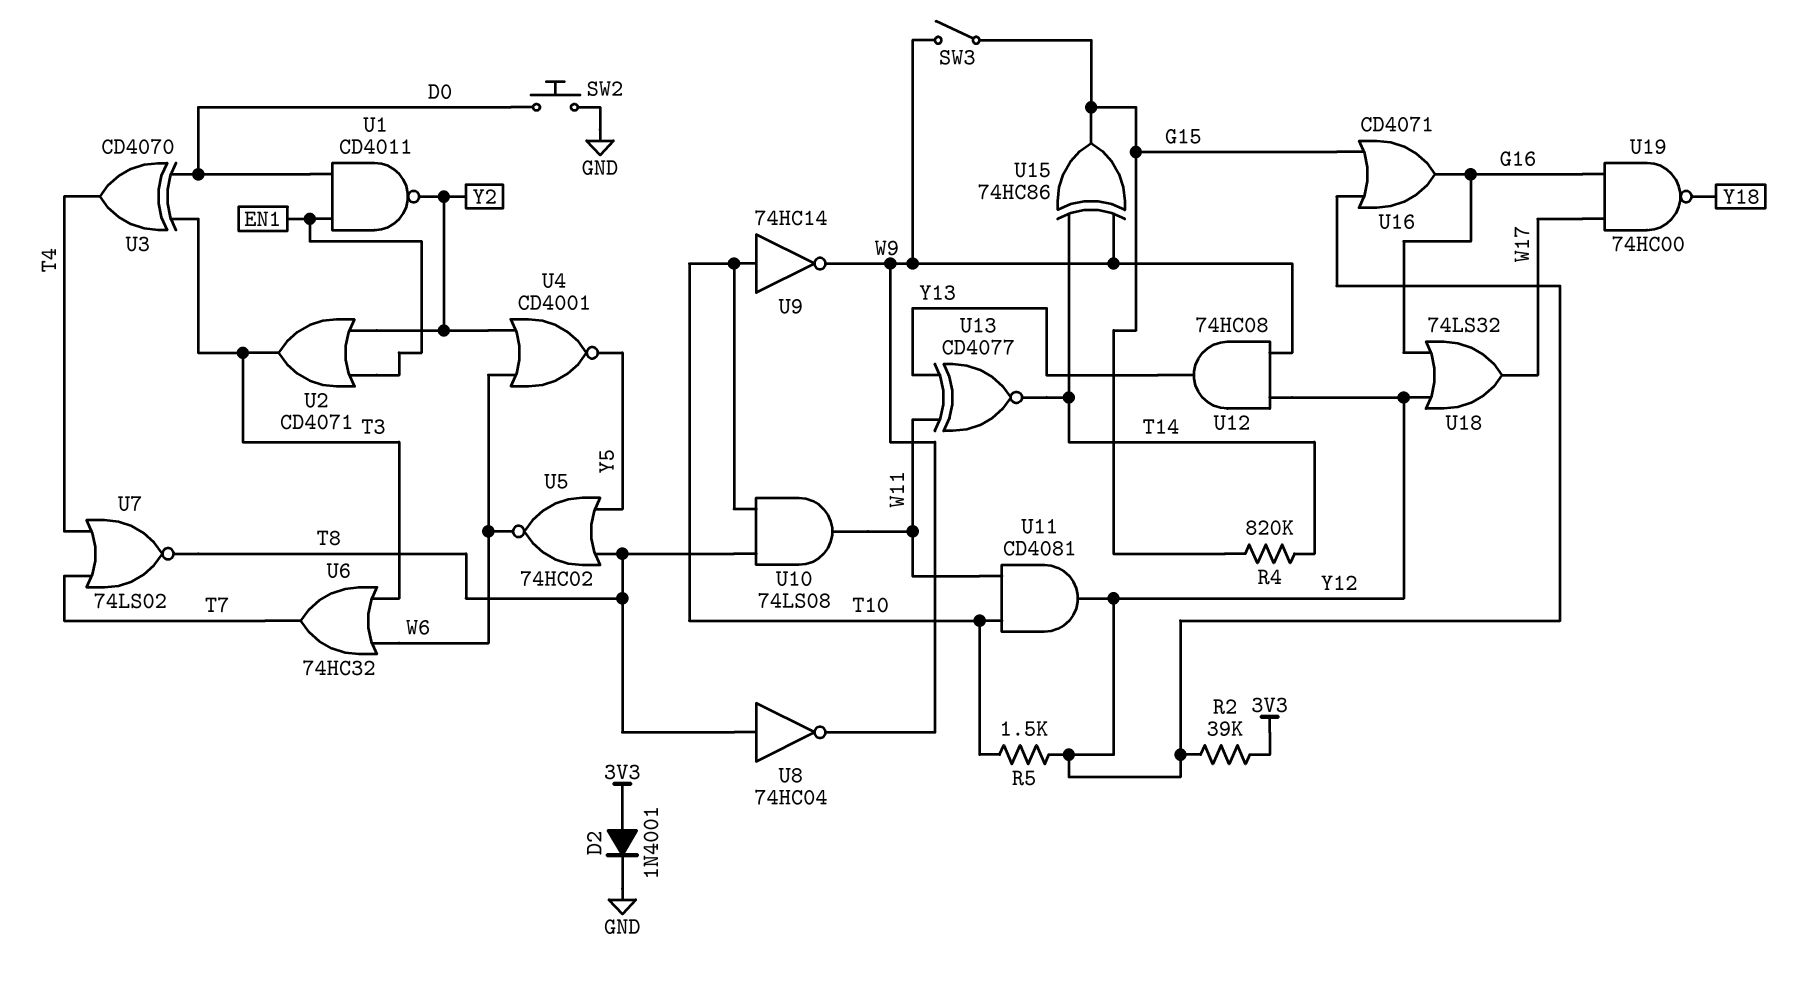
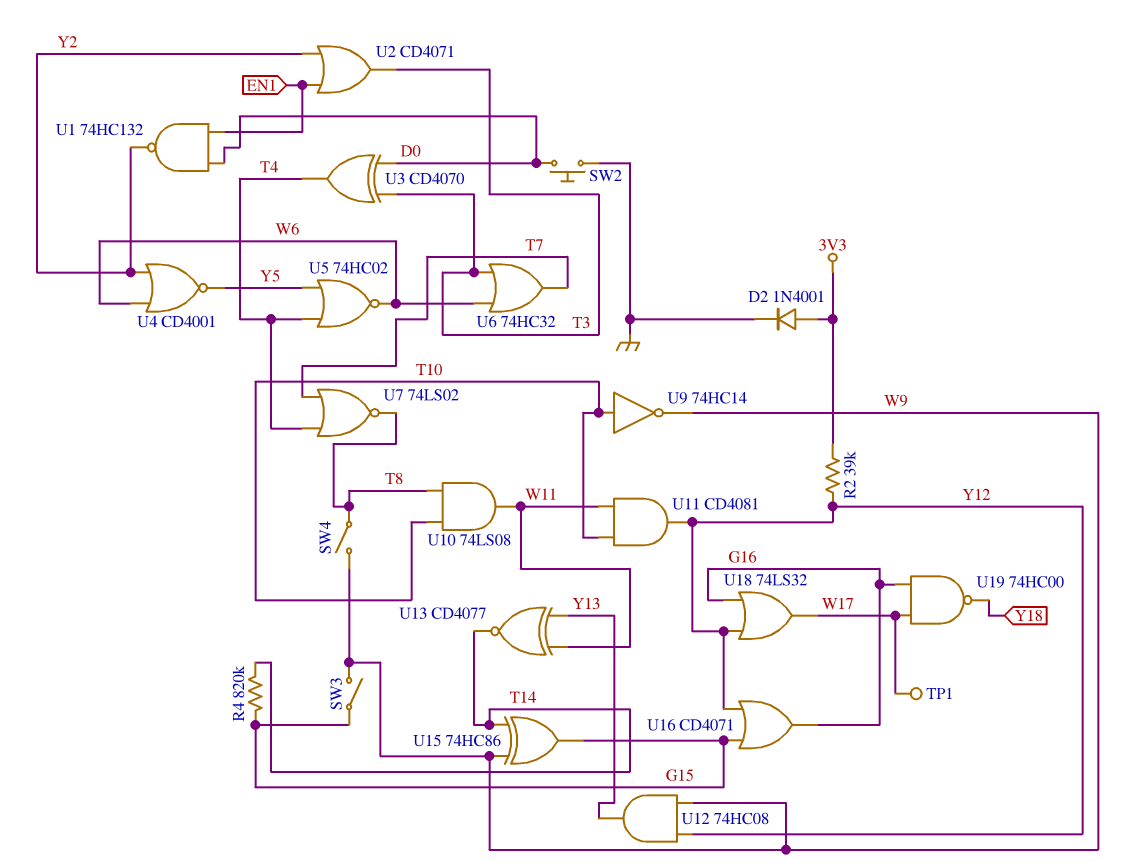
R5: 1.5k (T10, Y12) -> none
SW4: none -> switch (T8, W9)
TP1: none -> test point (W17)
U1: NAND CD4011 (in D0, in EN1, out Y2) -> NAND 74HC132 (in D0, in EN1, out Y2)
U5: NOR 74HC02 (in T8, in Y5, out W6) -> NOR 74HC02 (in T4, in Y5, out W6)
U8: NOT 74HC04 (in T8, out W9) -> none

